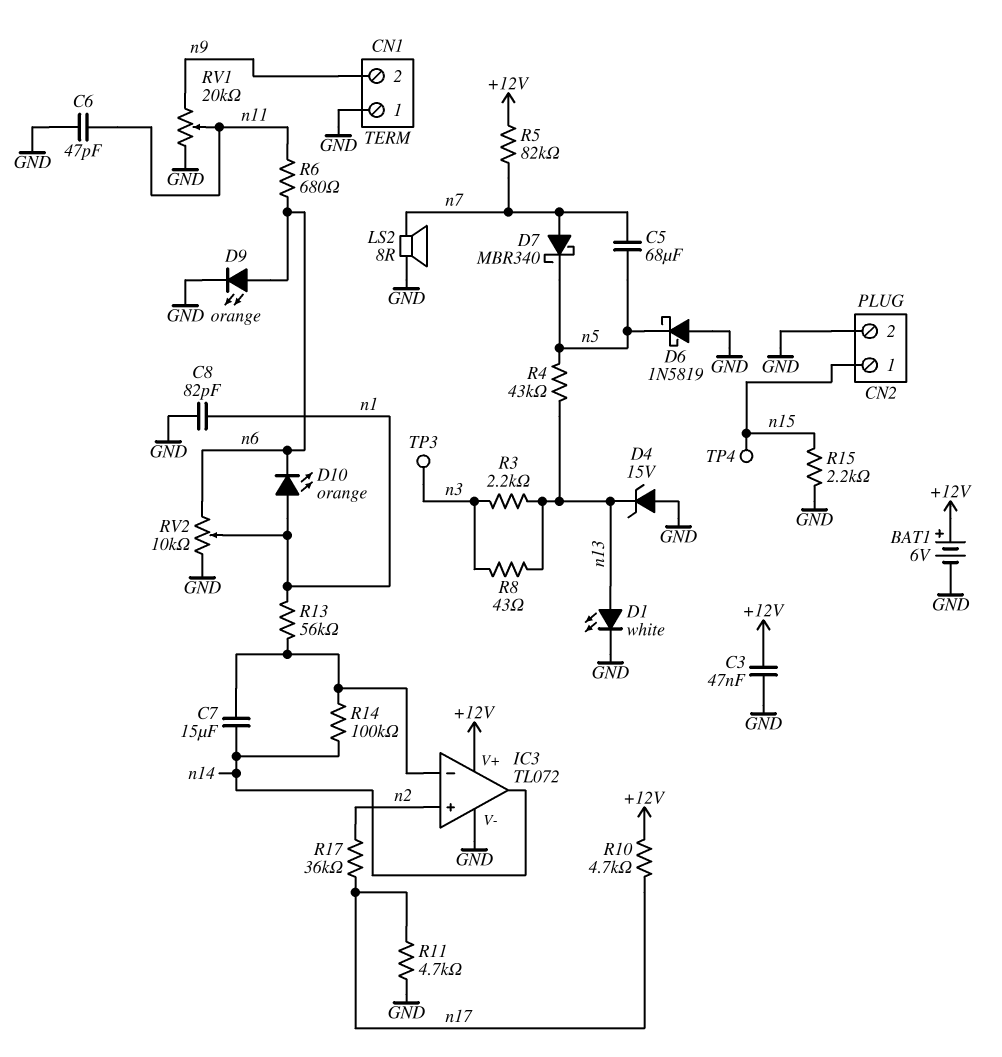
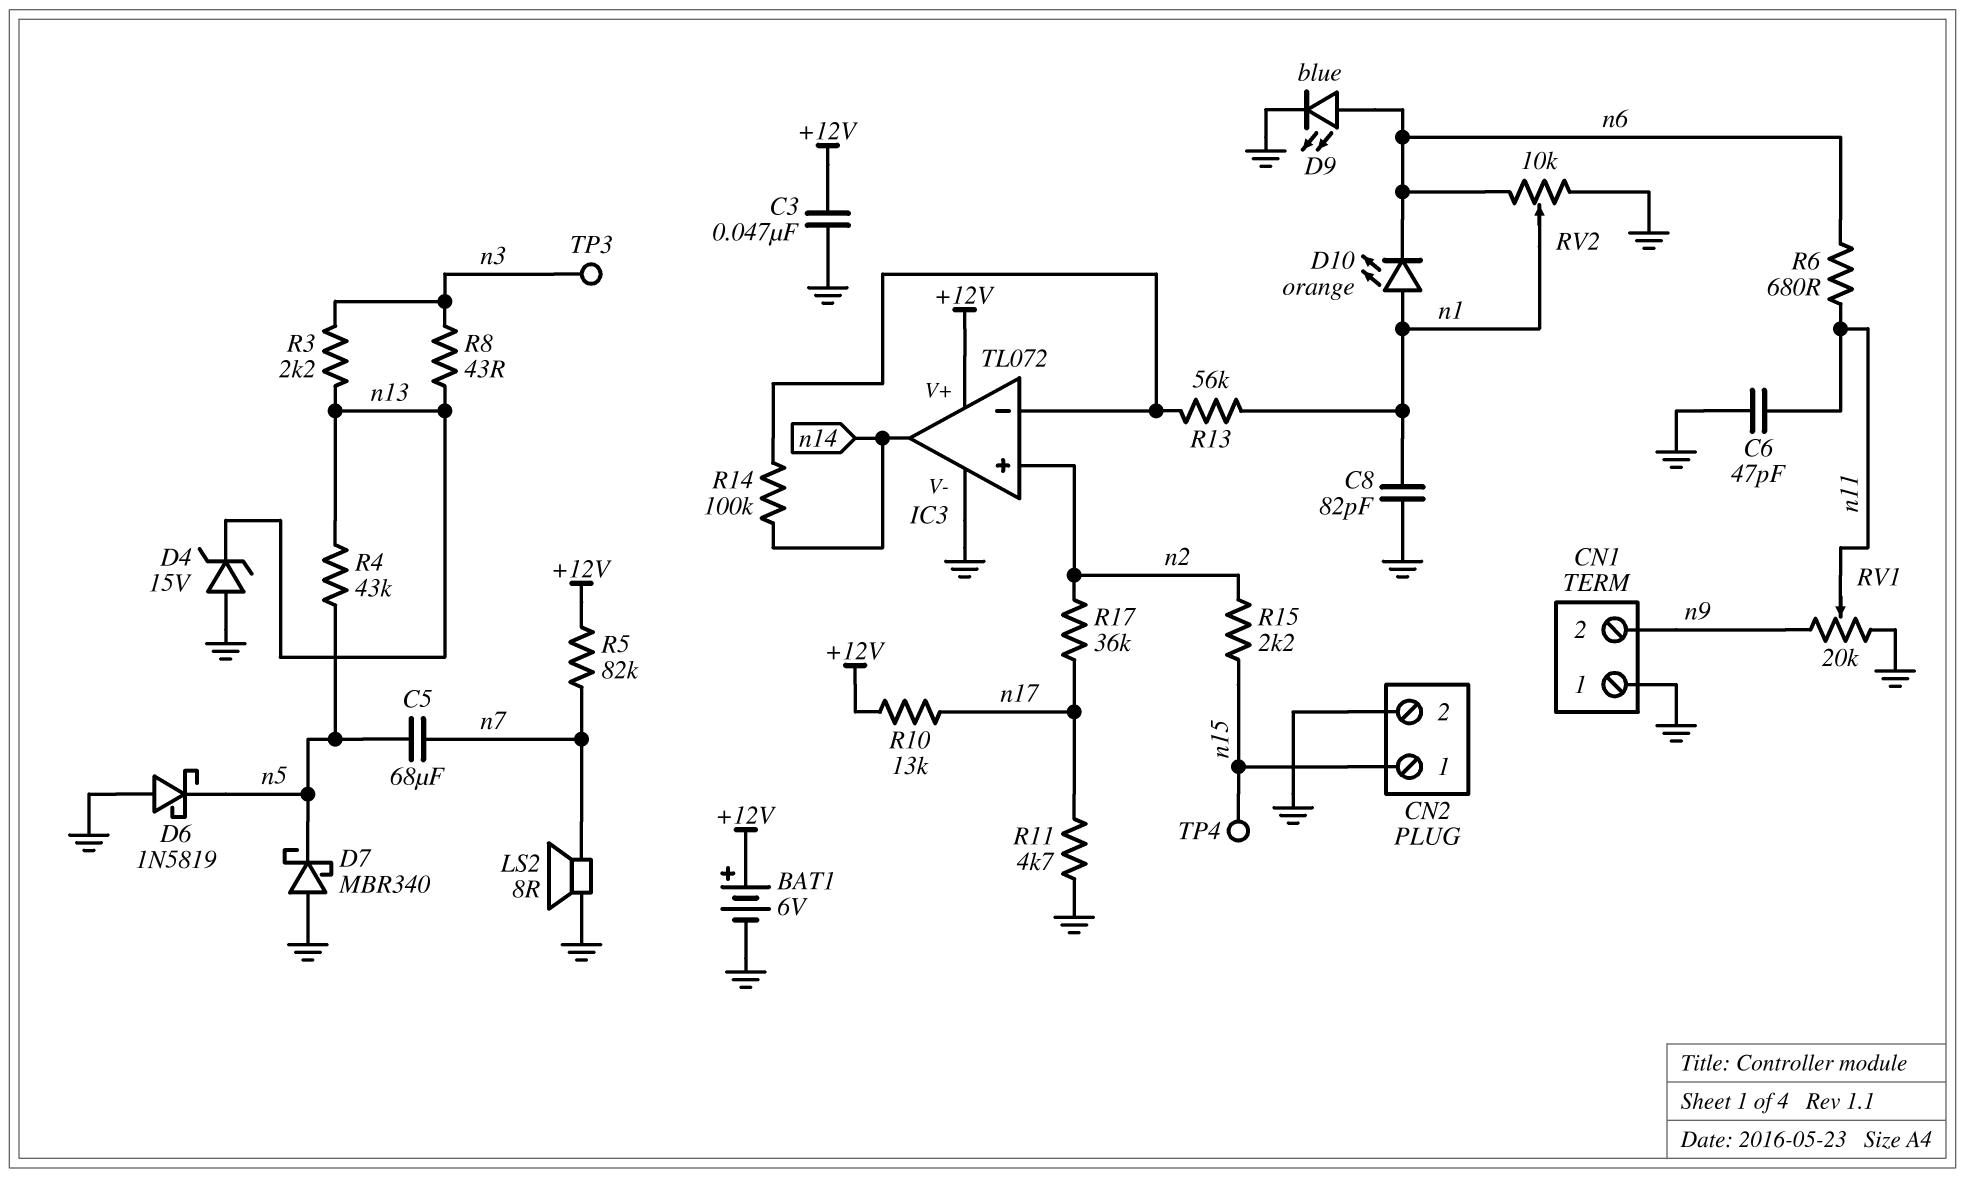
C7: 15uF (IC3/in-, n14) -> none
D1: LED white (A n13, K GND) -> none
D7: schottky MBR340 (A n7, K n5) -> schottky MBR340 (A GND, K n5)
D9: LED orange (A n6, K GND) -> LED blue (A n6, K GND)
R10: 4.7k (+12V, n17) -> 13k (+12V, n17)
R15: 2.2k (GND, n15) -> 2.2k (n2, n15)

